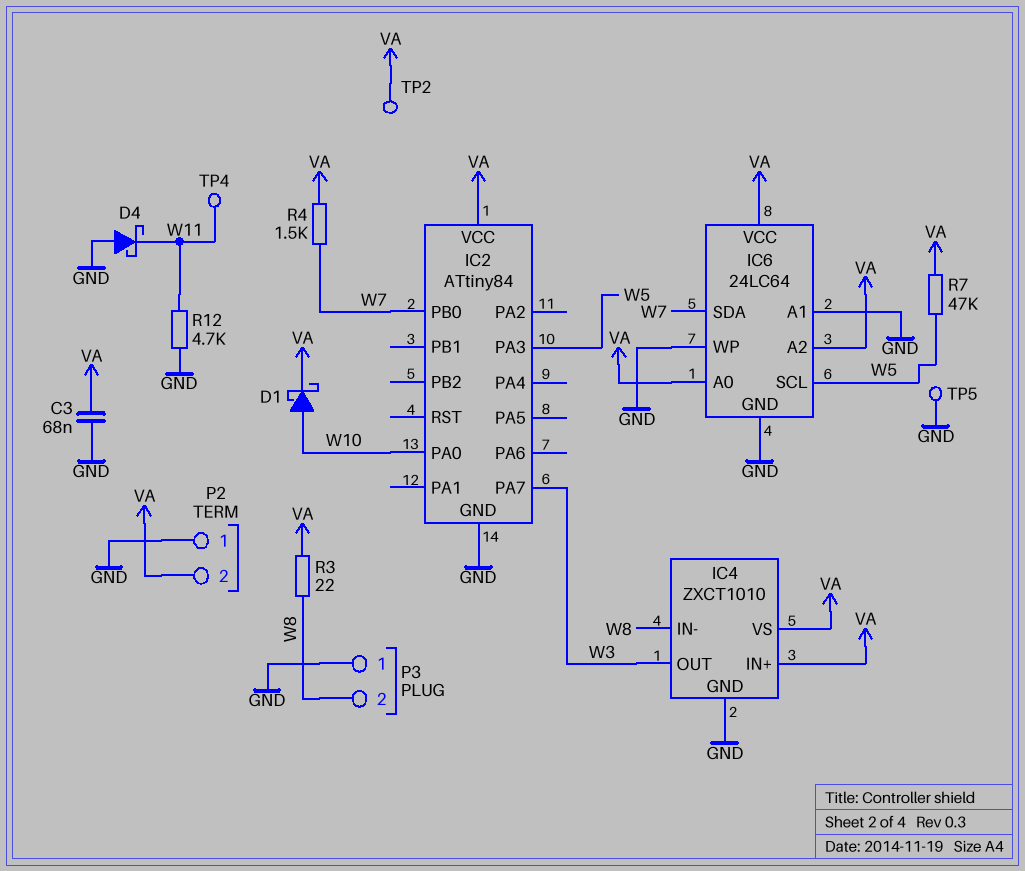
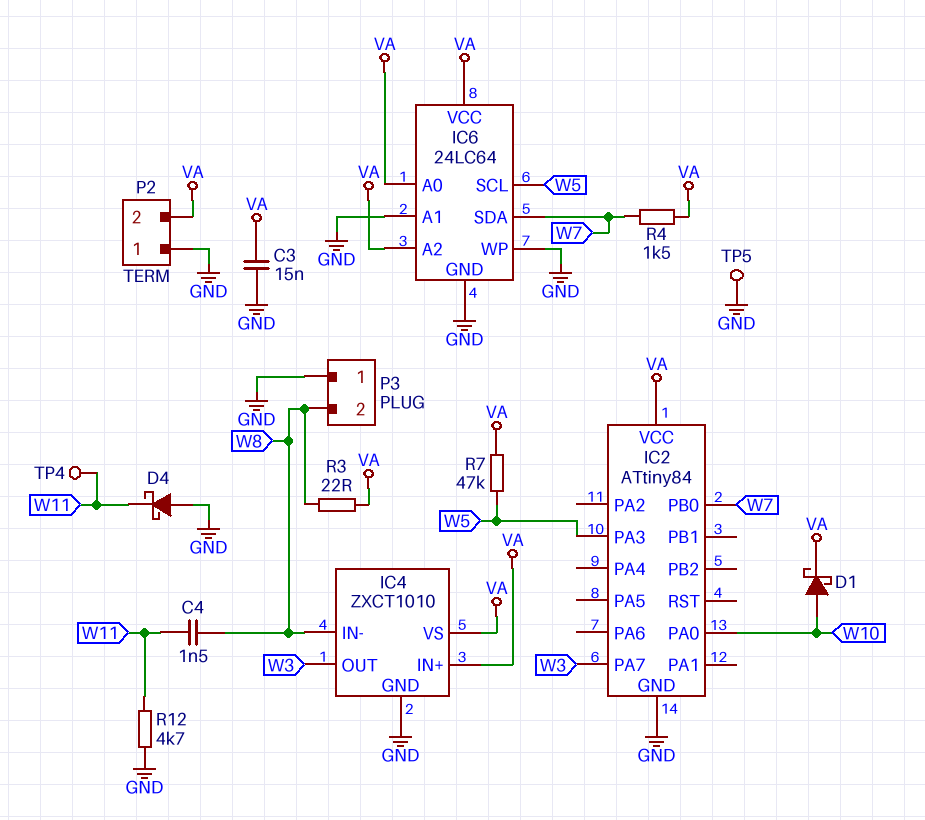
C3: 68nF (GND, VA) -> 15nF (GND, VA)
C4: none -> 1.5nF (W8, W11)
TP2: test point (VA) -> none

